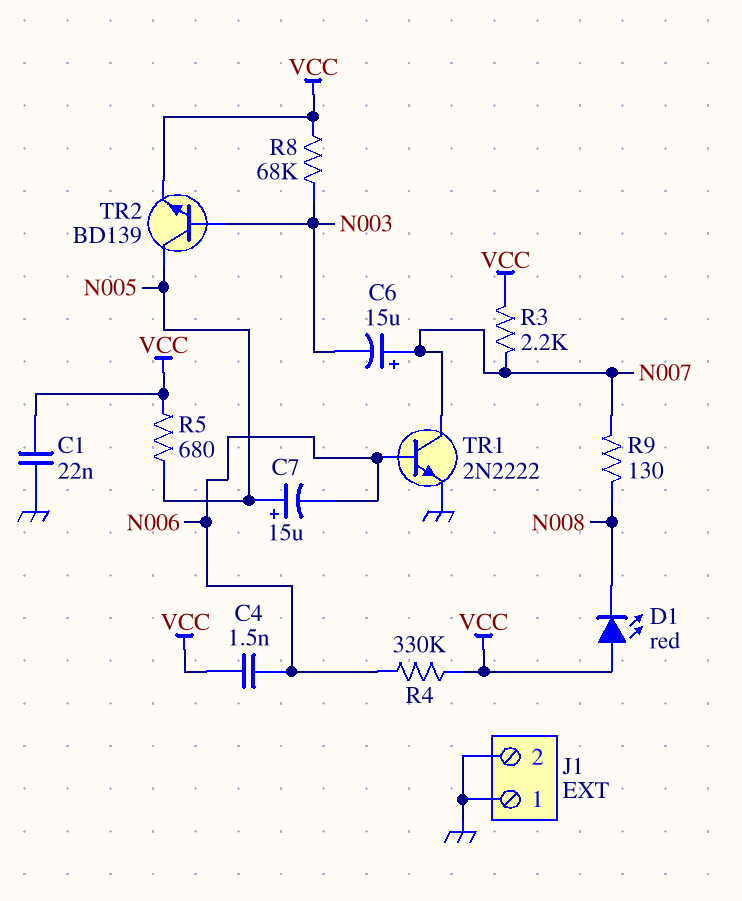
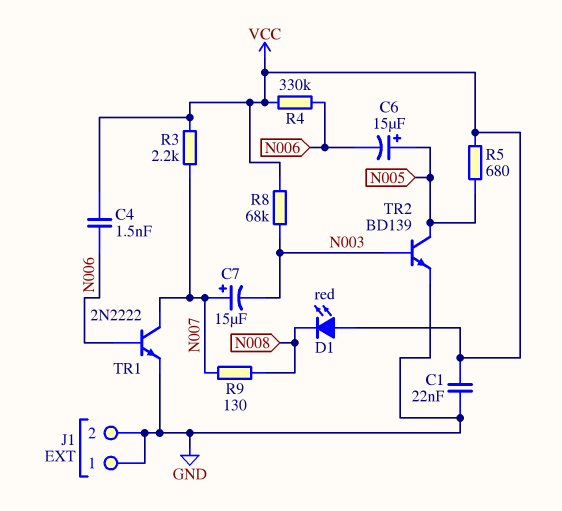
C6: 15uF (plus N007, minus N003) -> 15uF (plus N005, minus N006)
C7: 15uF (plus N005, minus N006) -> 15uF (plus N007, minus N003)
TR2: NPN BD139 (B N003, C N005, E VCC) -> NPN BD139 (B N003, C N005, E GND)

